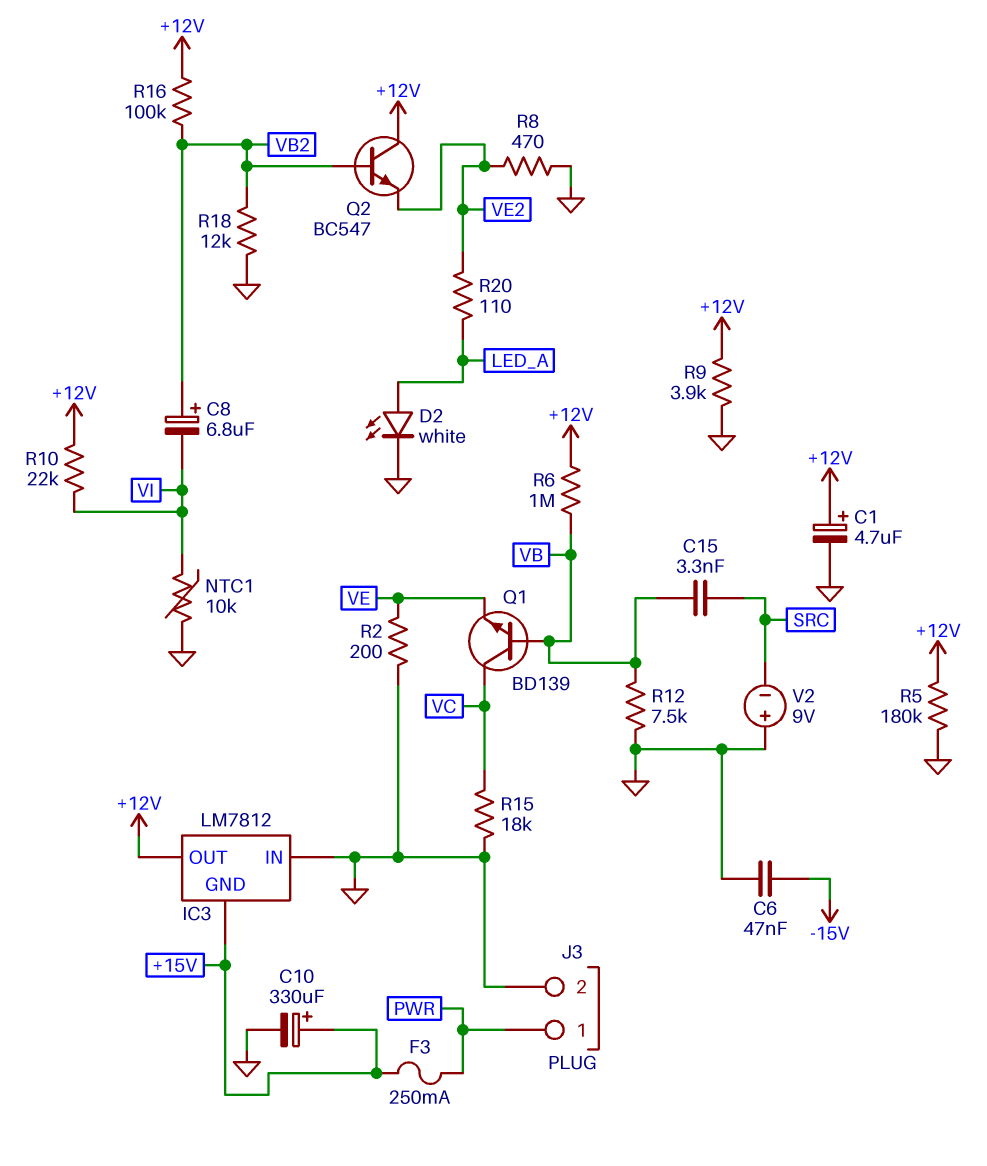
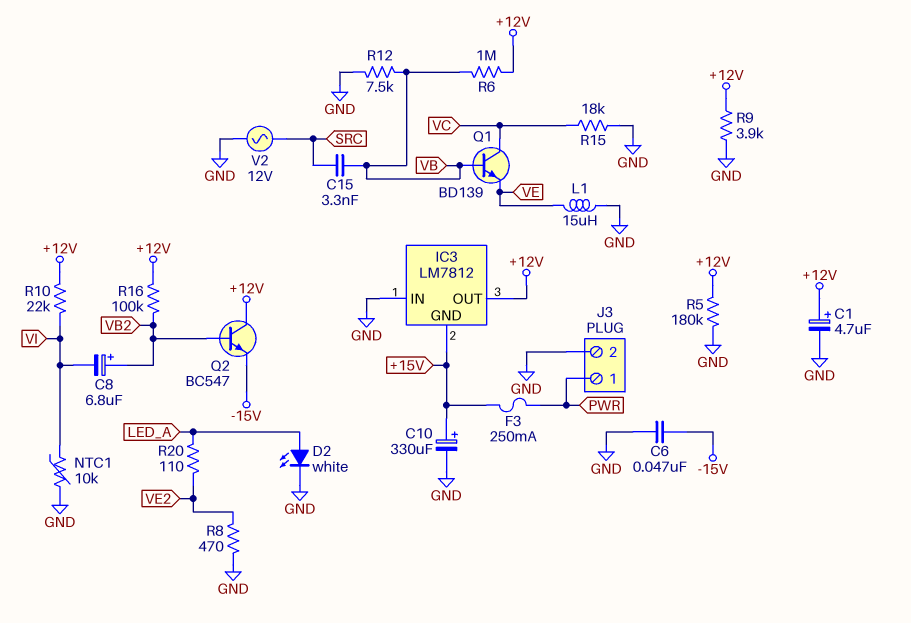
L1: none -> 15uH (GND, VE)
Q2: NPN BC547 (B VB2, C +12V, E VE2) -> NPN BC547 (B VB2, C +12V, E -15V)
R2: 200 (GND, VE) -> none
R18: 12k (GND, VB2) -> none
V2: 9V (plus GND, minus SRC) -> AC 12V (GND, SRC)

